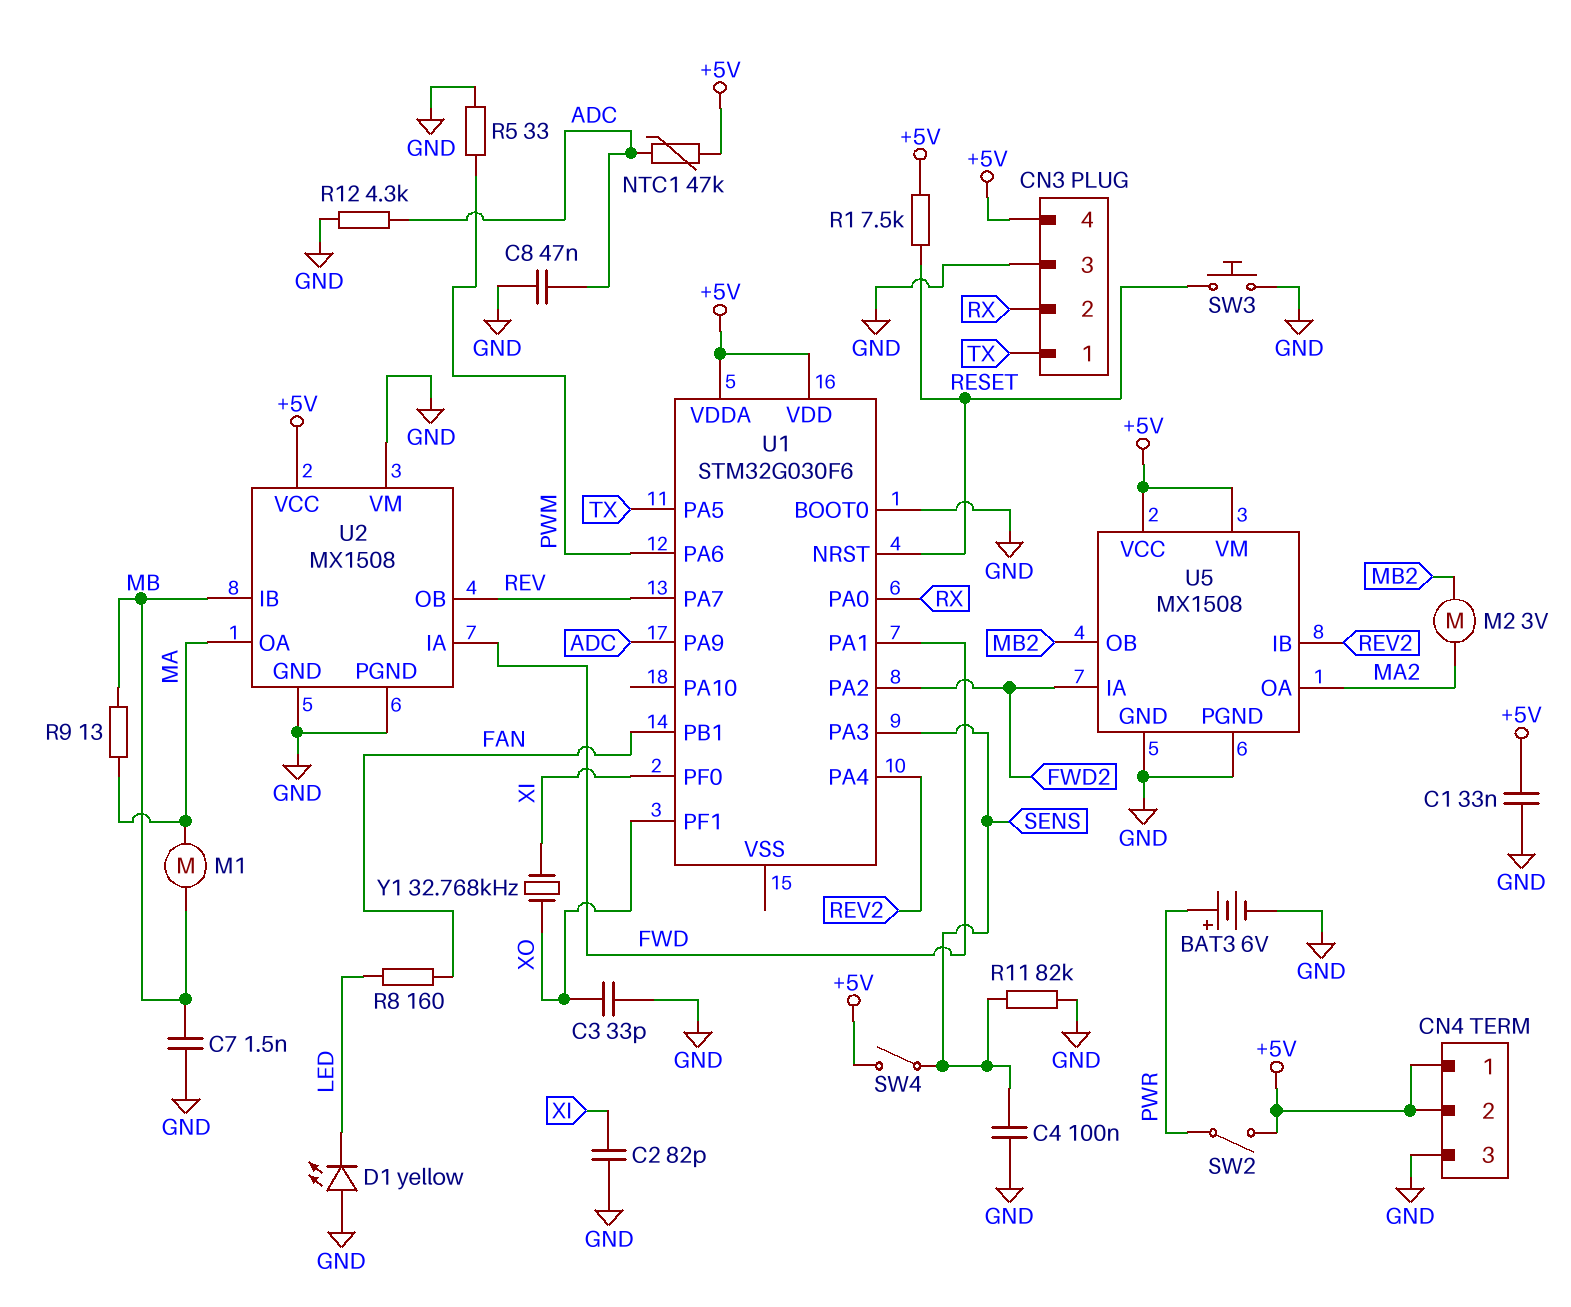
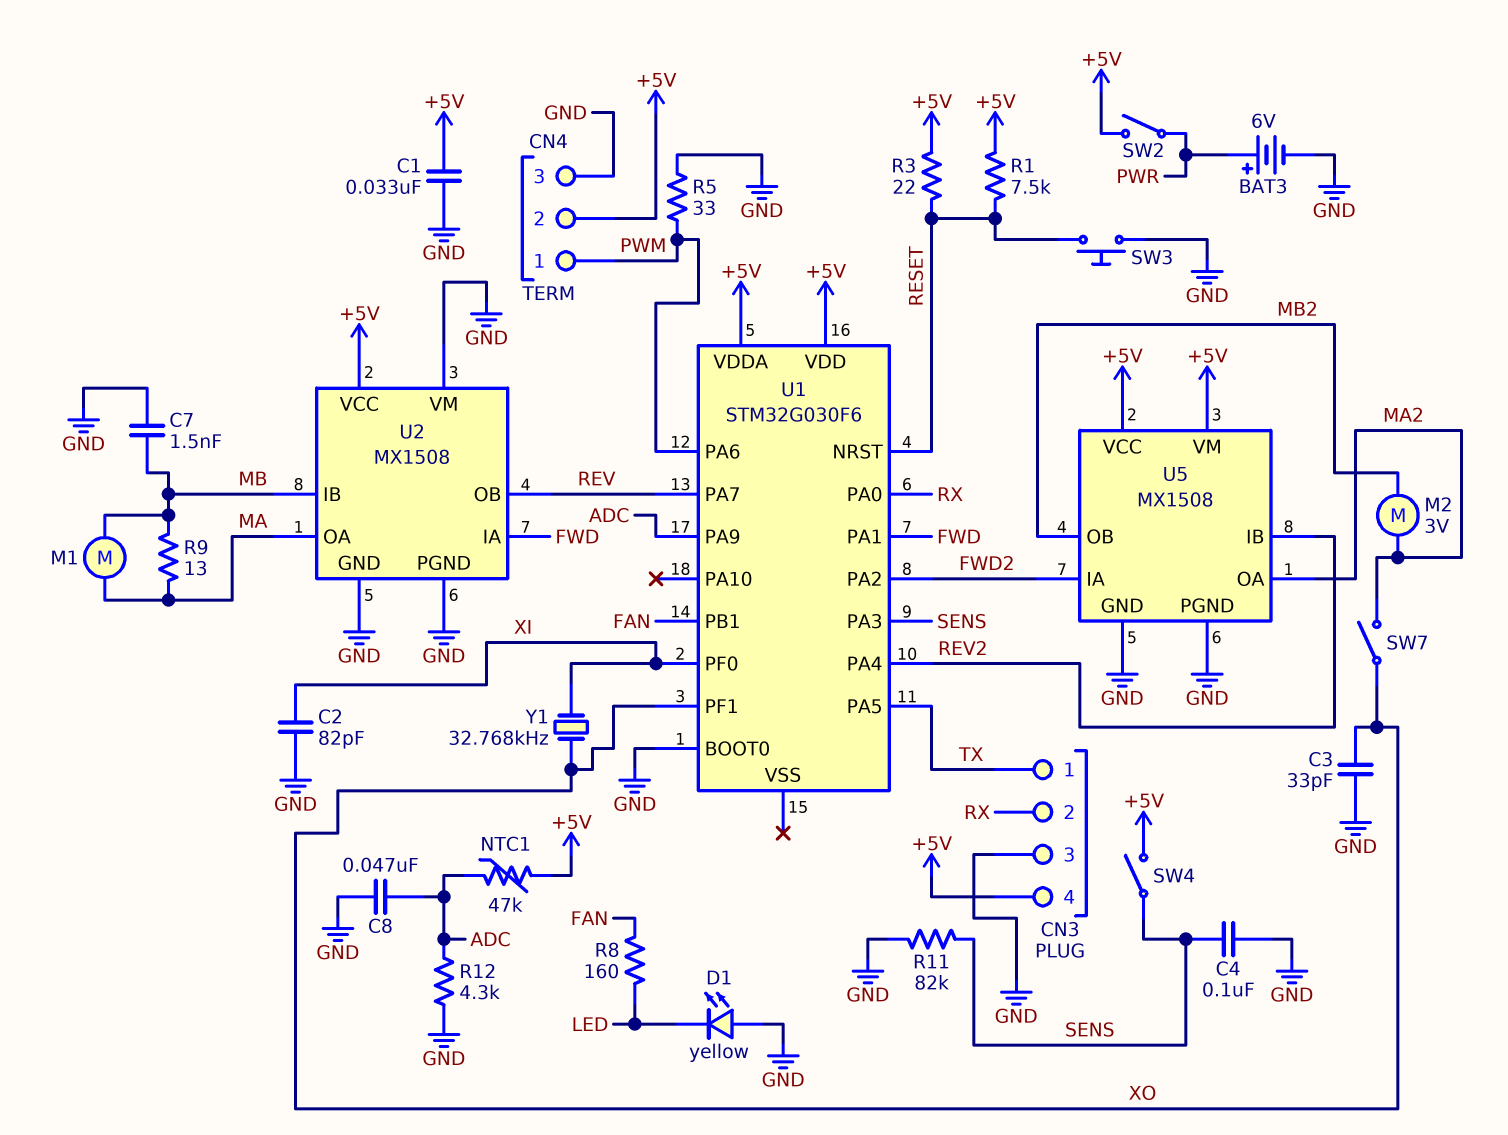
CN4 pin 1: +5V -> PWM
R3: none -> 22 (+5V, RESET)
SW7: none -> switch (MA2, XO)

